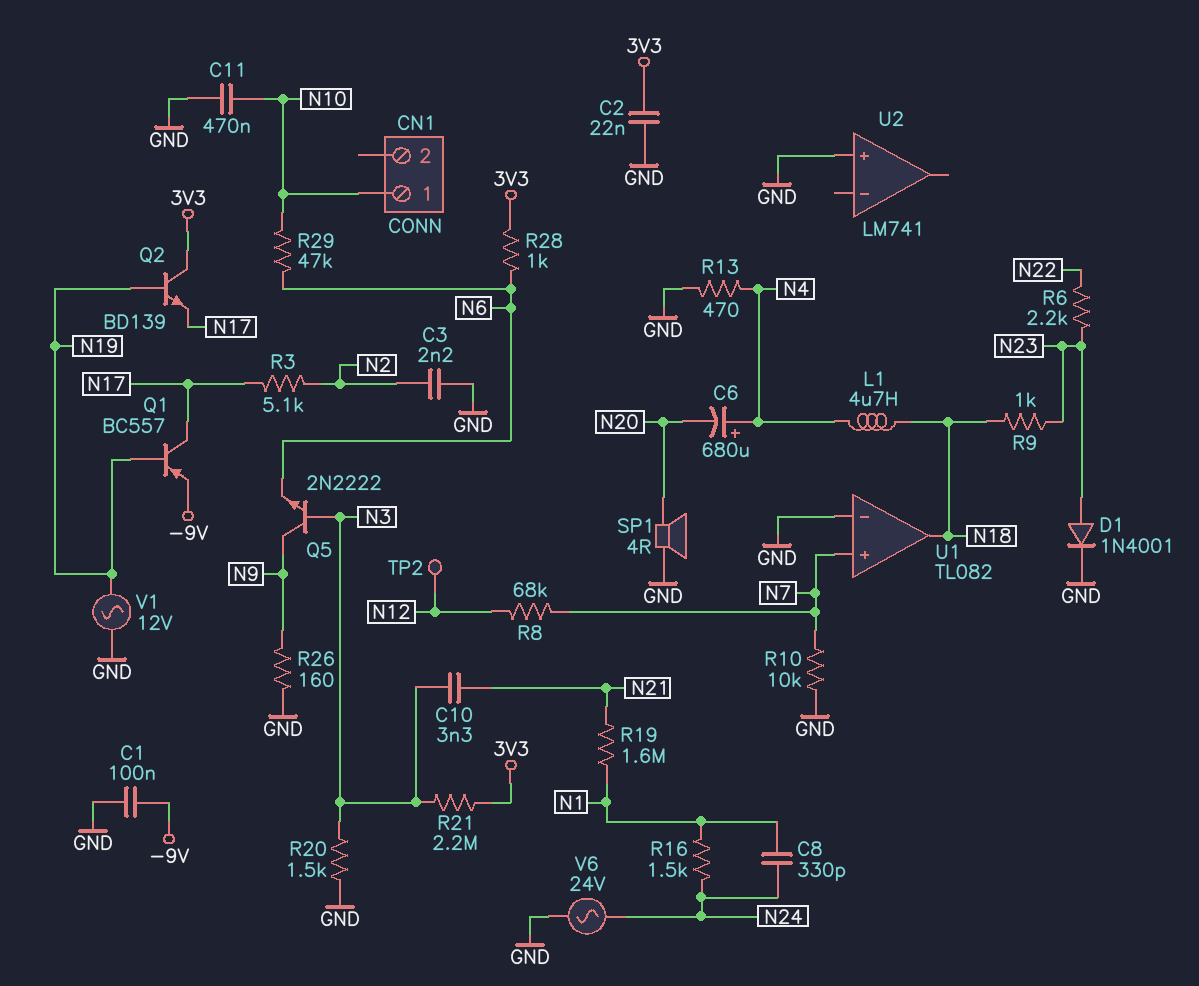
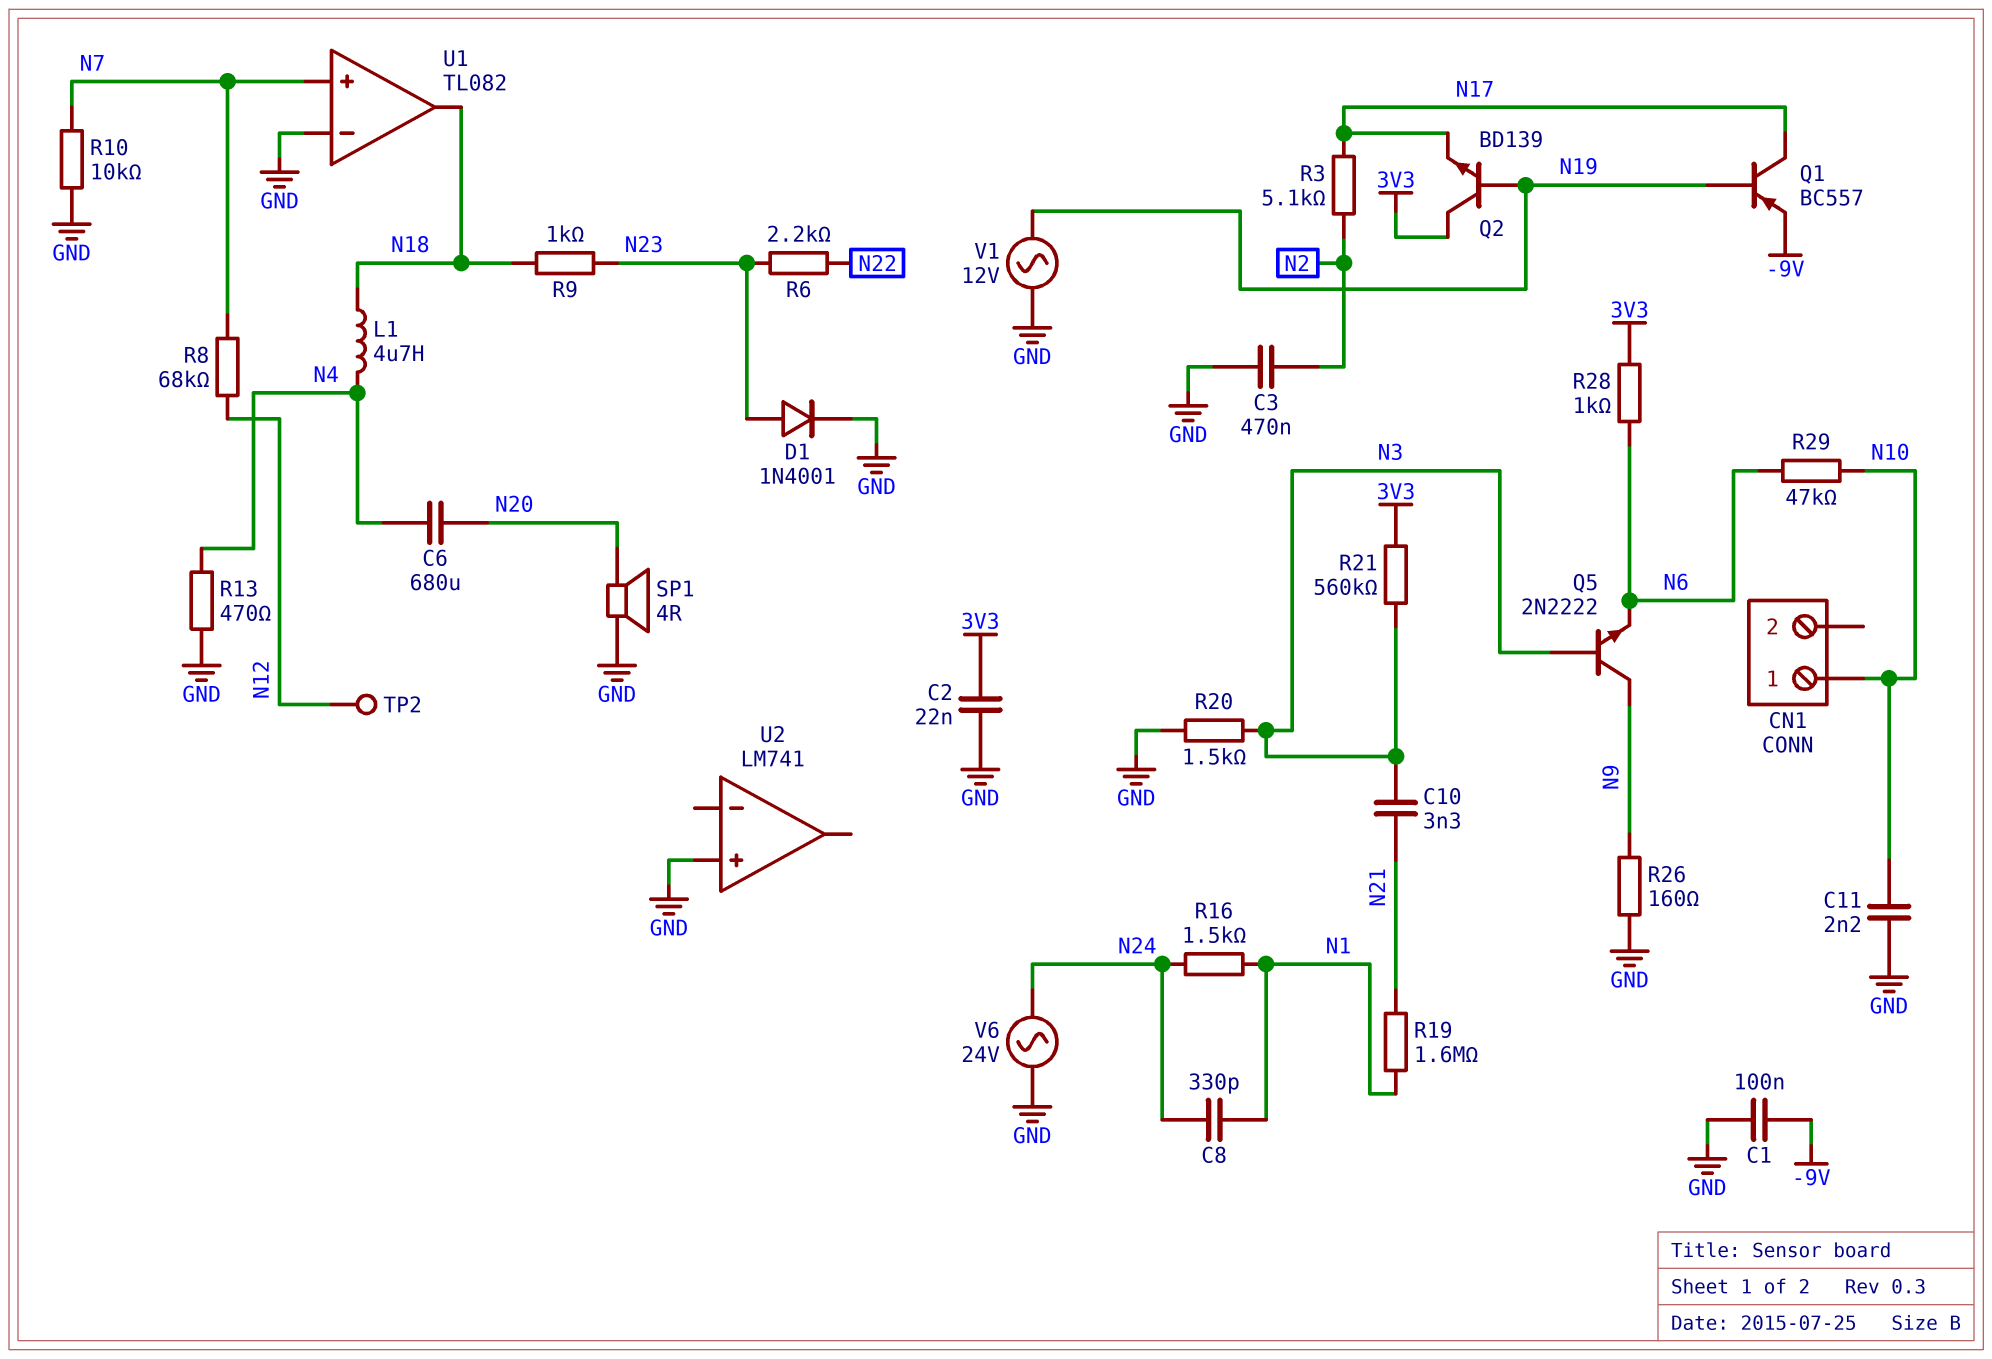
C3: 2.2nF (GND, N2) -> 470nF (GND, N2)
C6: 680uF (plus N4, minus N20) -> 680uF (N4, N20)
C11: 470nF (GND, N10) -> 2.2nF (GND, N10)
R21: 2.2M (3V3, N3) -> 560k (3V3, N3)

